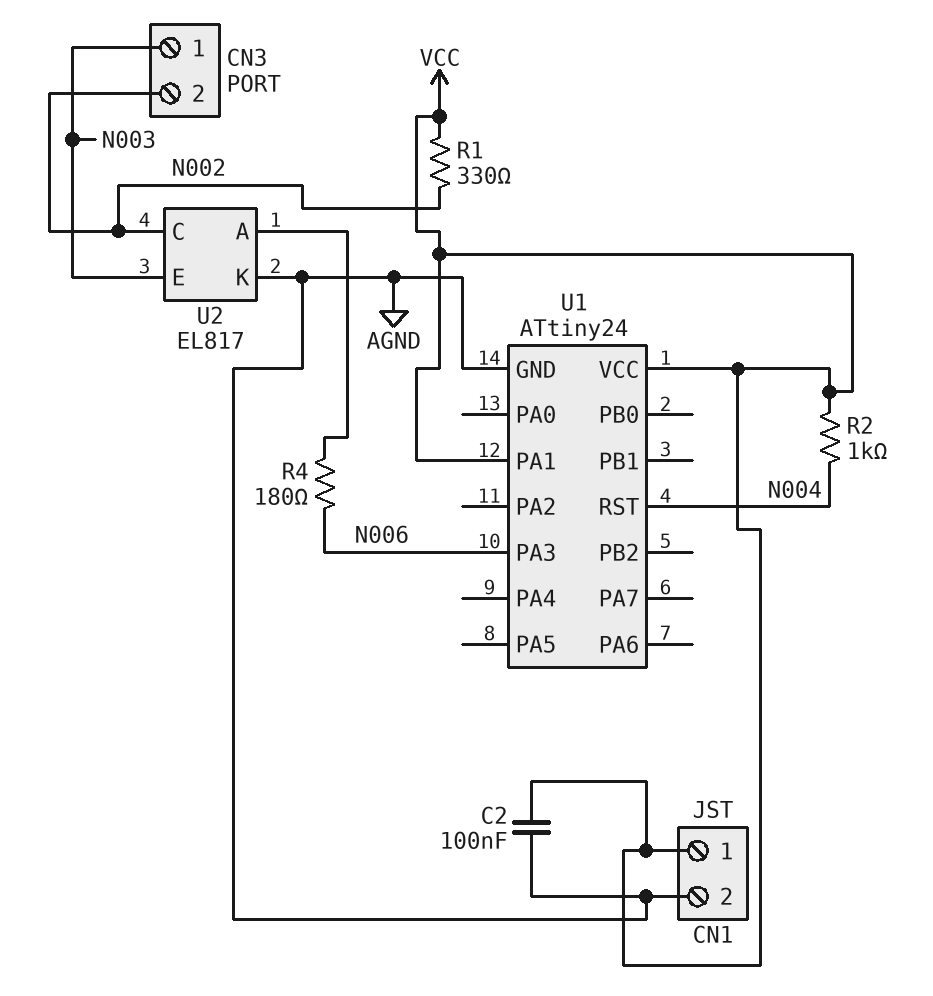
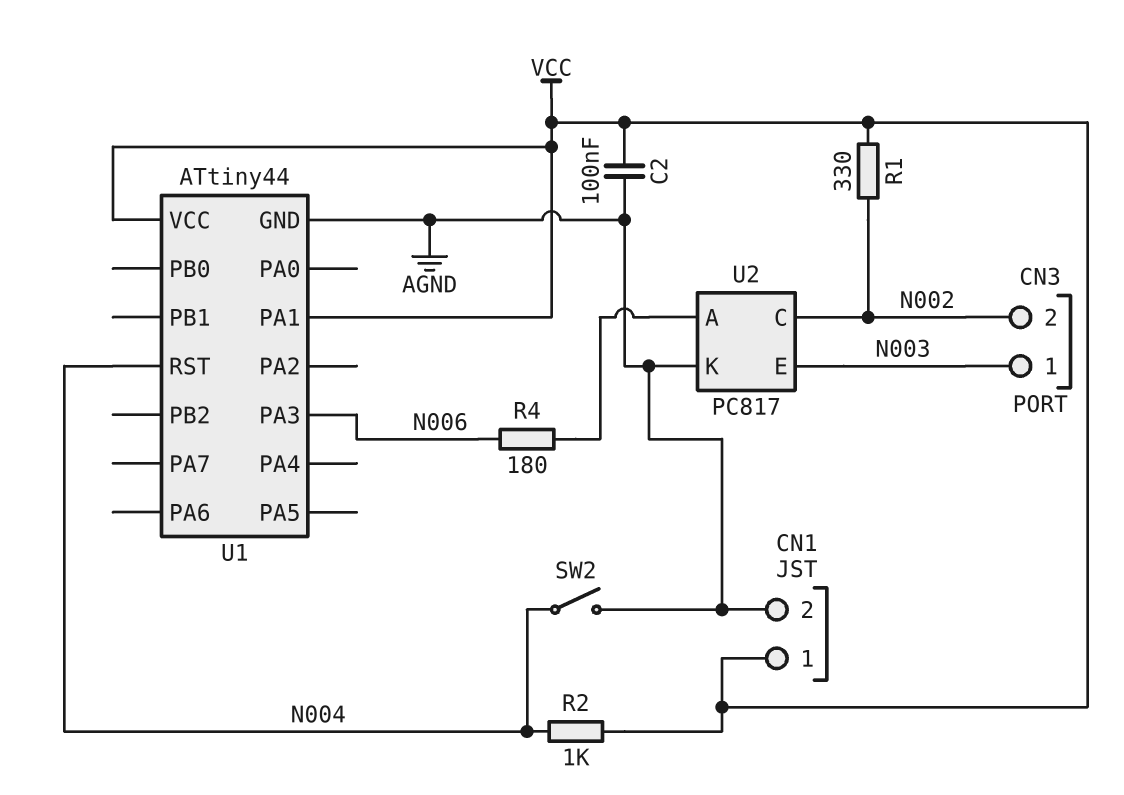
SW2: none -> switch (AGND, N004)
U1: ATtiny24 -> ATtiny44
U2: EL817 -> PC817

